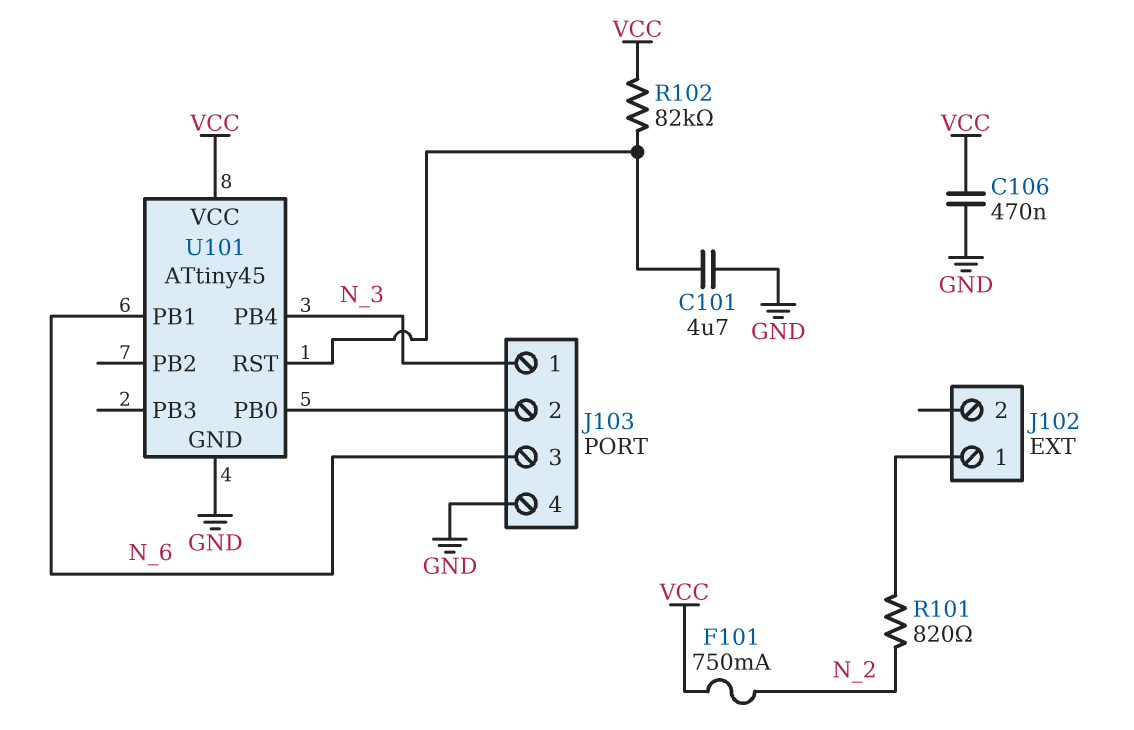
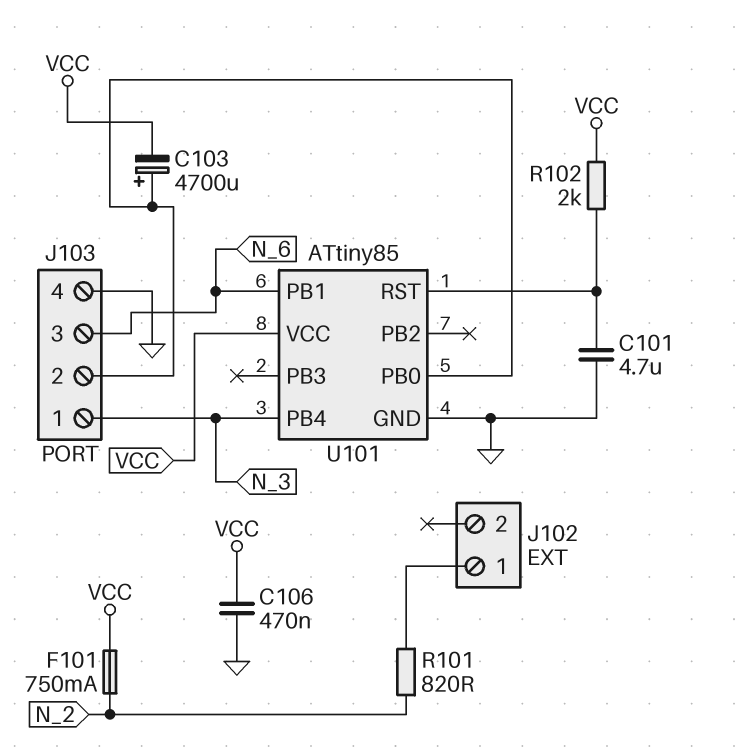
C103: none -> 4700uF (plus J103/2, minus VCC)
R102: 82k (U101/RST, VCC) -> 2k (U101/RST, VCC)
U101: ATtiny45 -> ATtiny85

